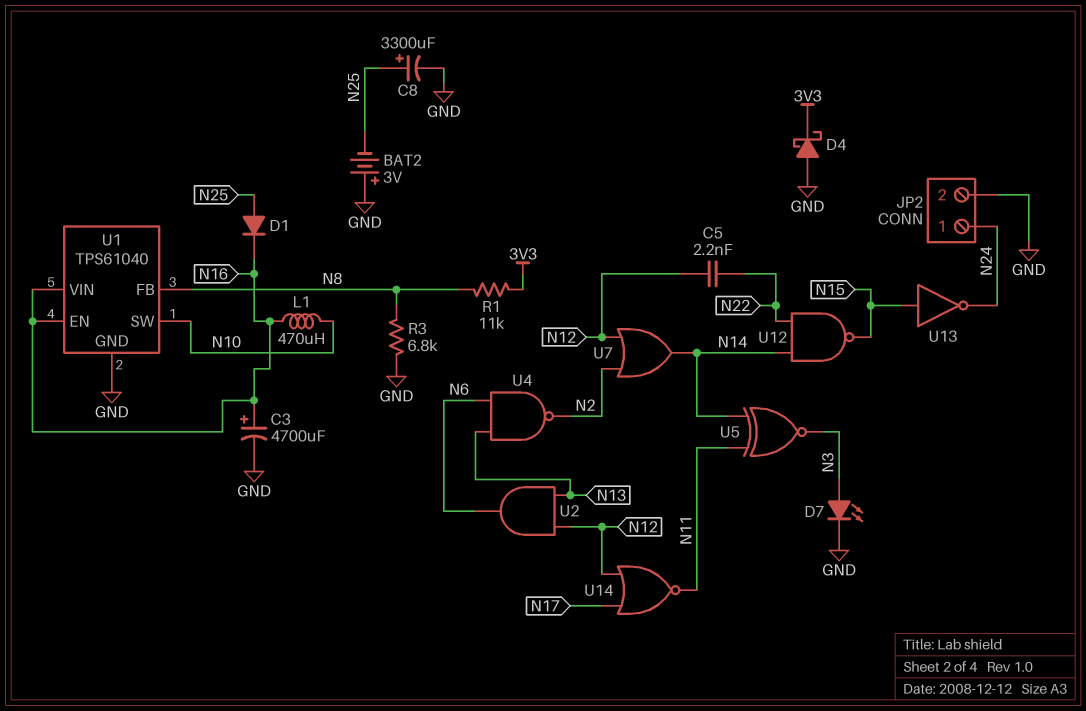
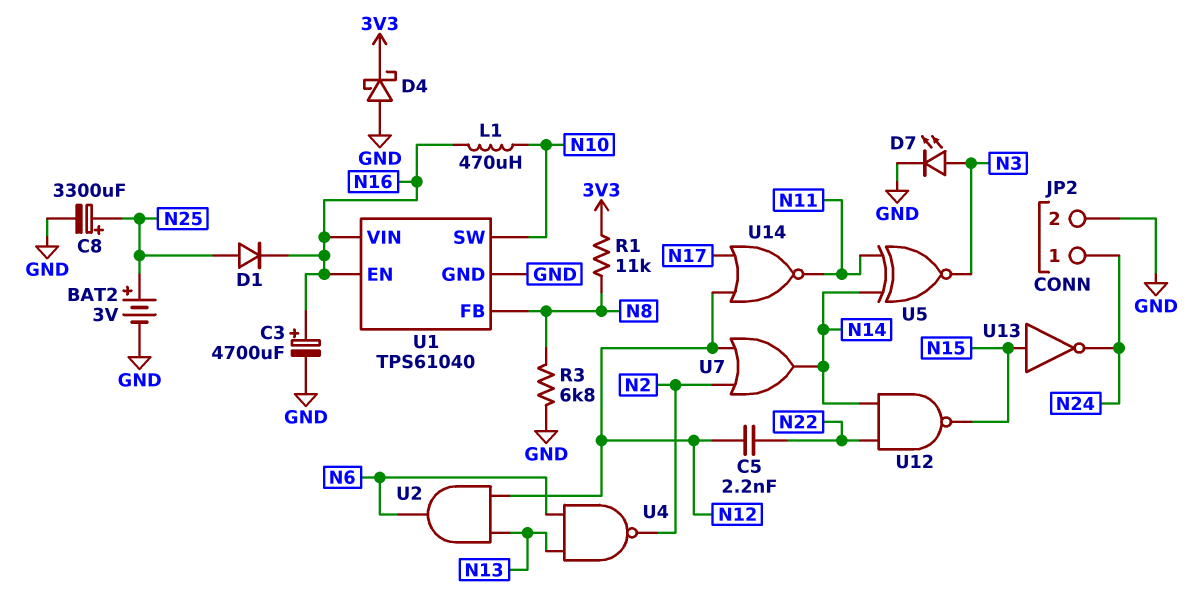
BAT2: 3V (plus GND, minus N25) -> 3V (plus N25, minus GND)

